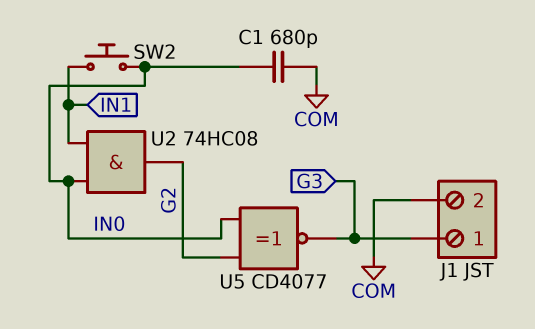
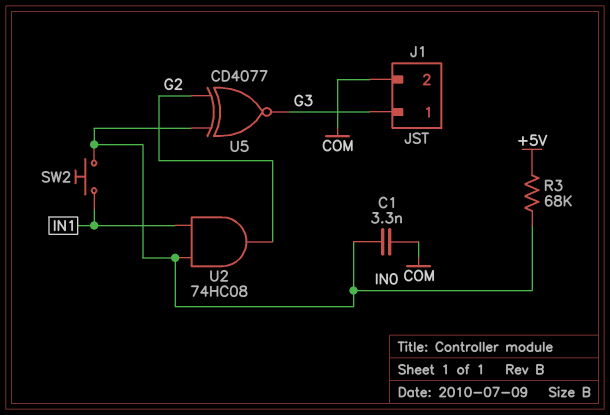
C1: 680pF (COM, IN0) -> 3.3nF (COM, IN0)
R3: none -> 68k (+5V, IN0)

